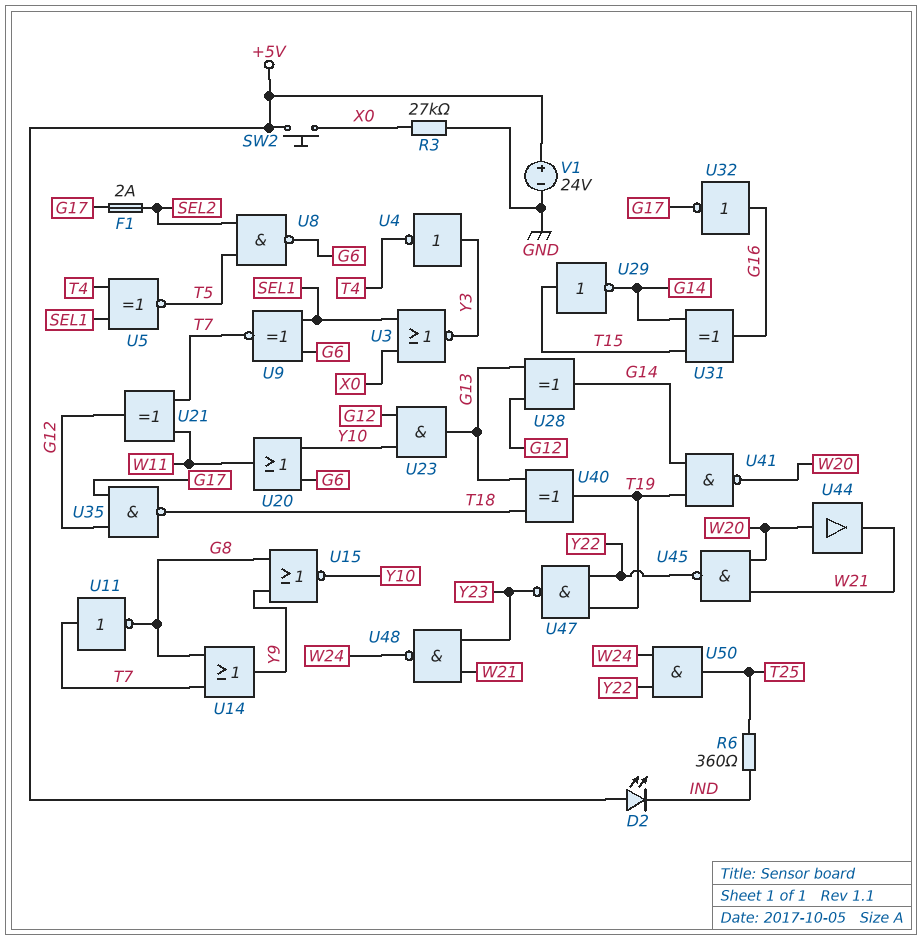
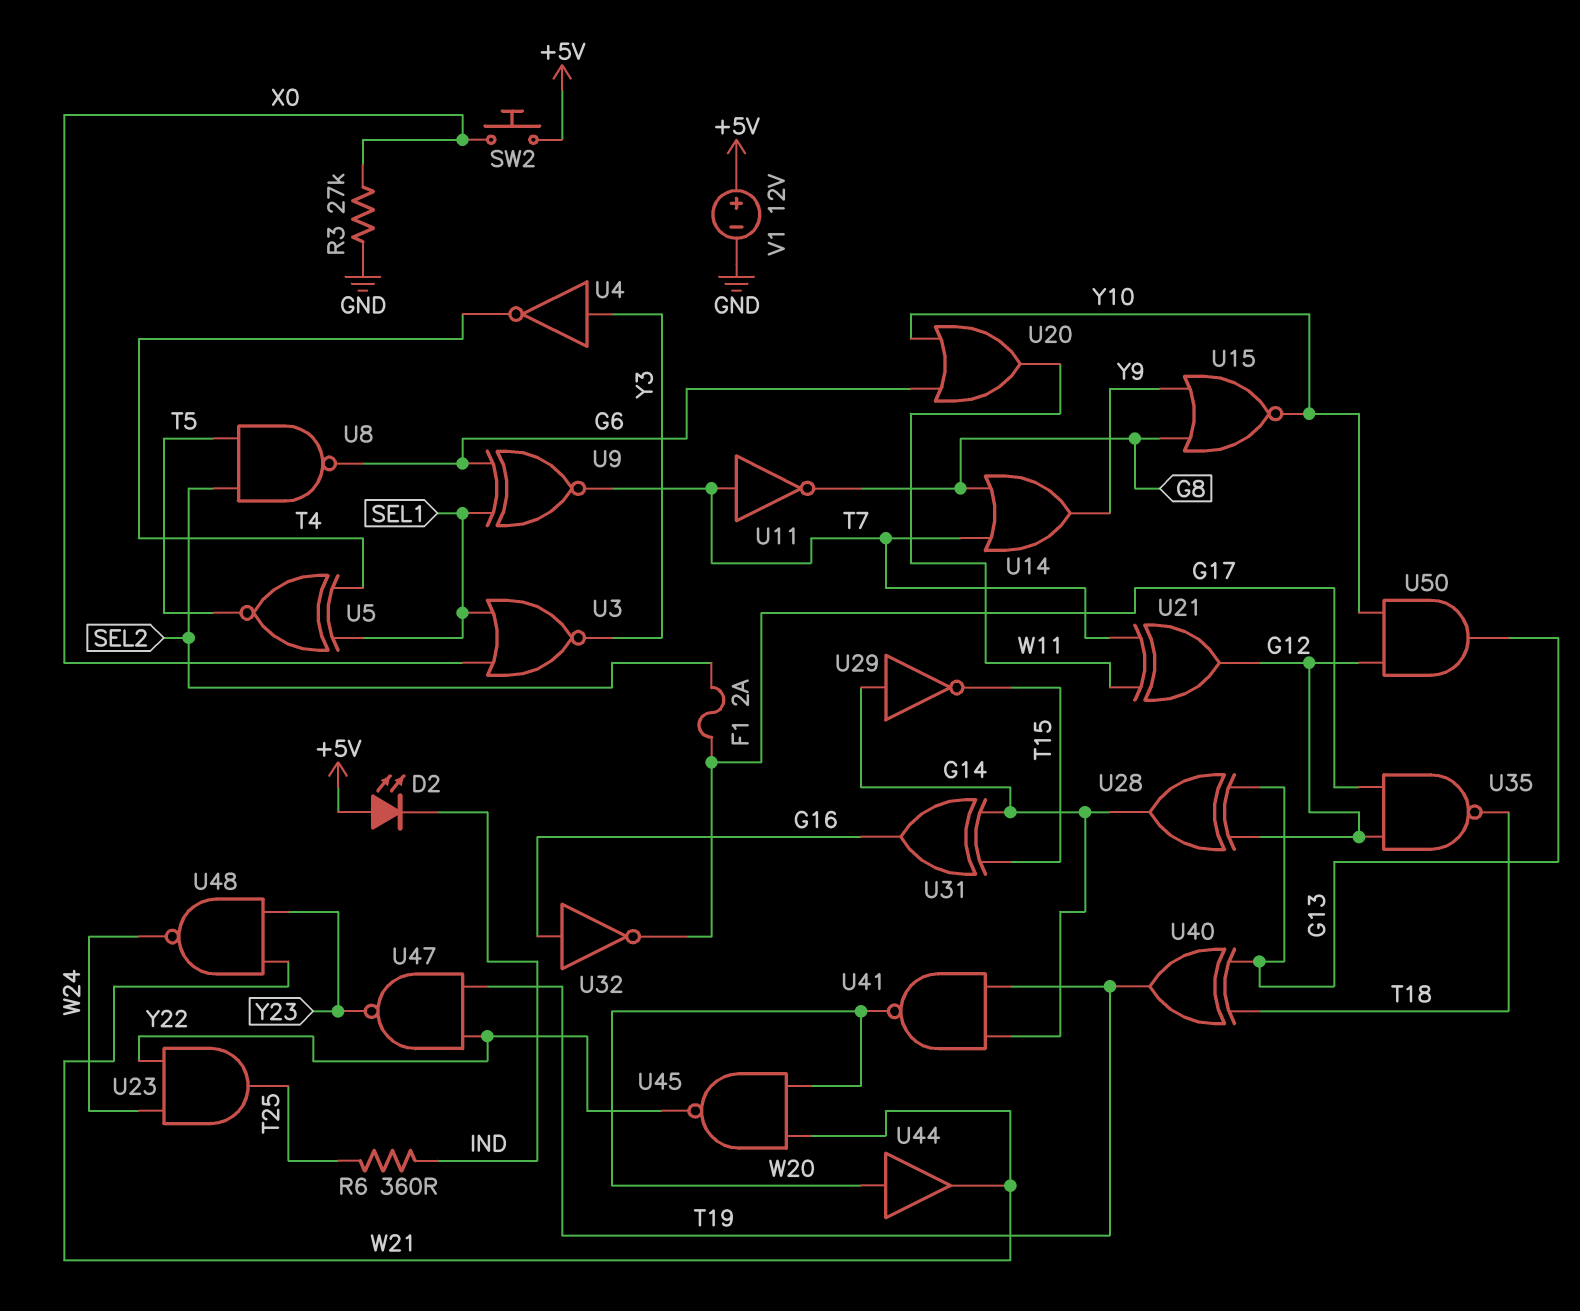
U23: AND (in G12, in Y10, out G13) -> AND (in W24, in Y22, out T25)
U29: NOT (in T15, out G14) -> NOT (in G14, out T15)
U50: AND (in W24, in Y22, out T25) -> AND (in G12, in Y10, out G13)
V1: 24V (plus +5V, minus GND) -> 12V (plus +5V, minus GND)

